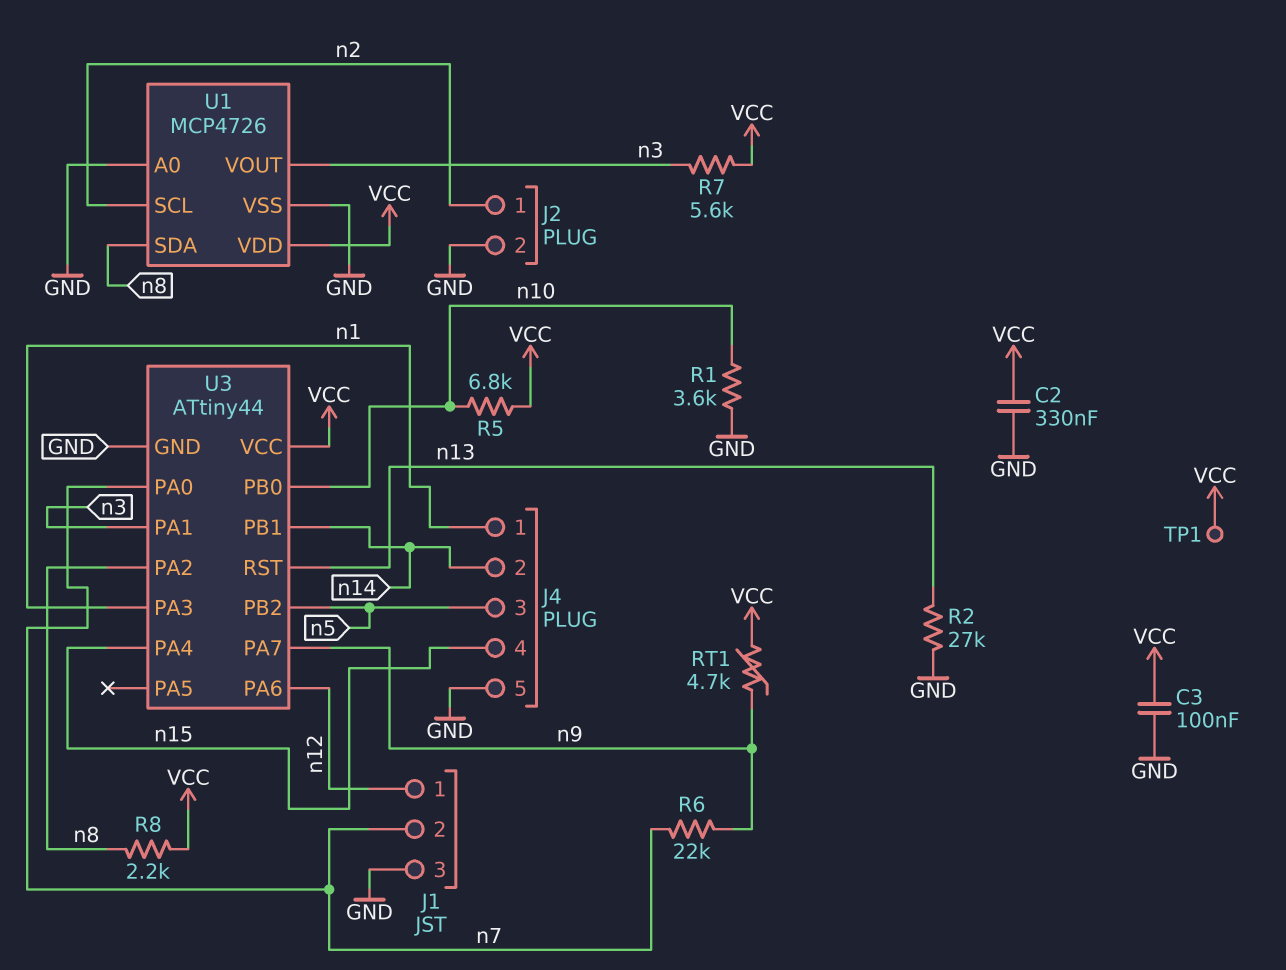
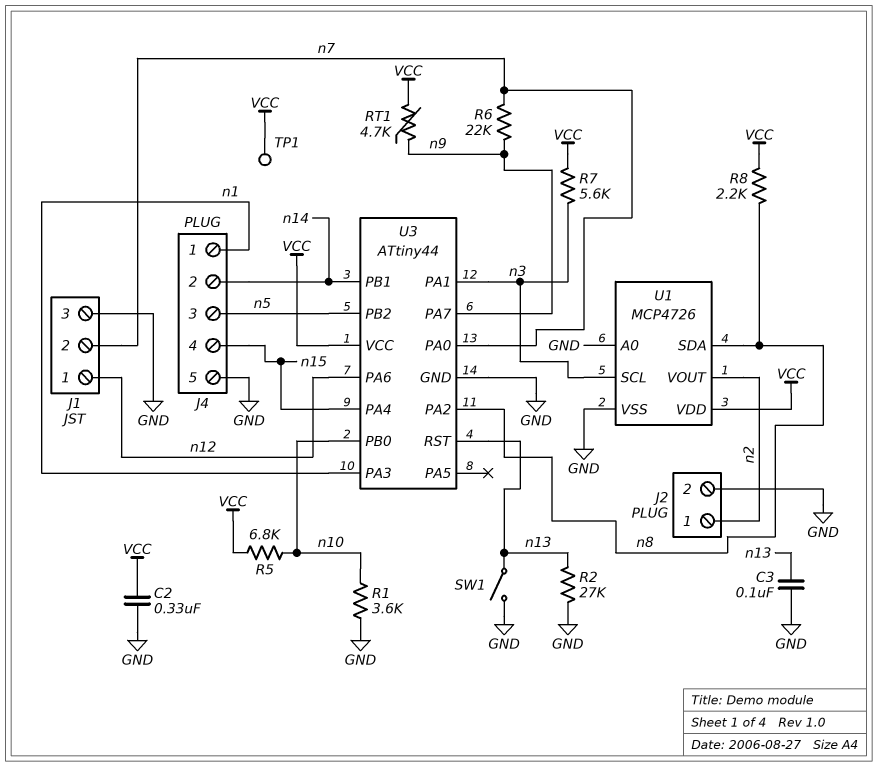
C3: 100nF (GND, VCC) -> 100nF (GND, n13)
SW1: none -> switch (GND, n13)
U1 pin SCL: n2 -> n3
U1 pin VOUT: n3 -> n2

